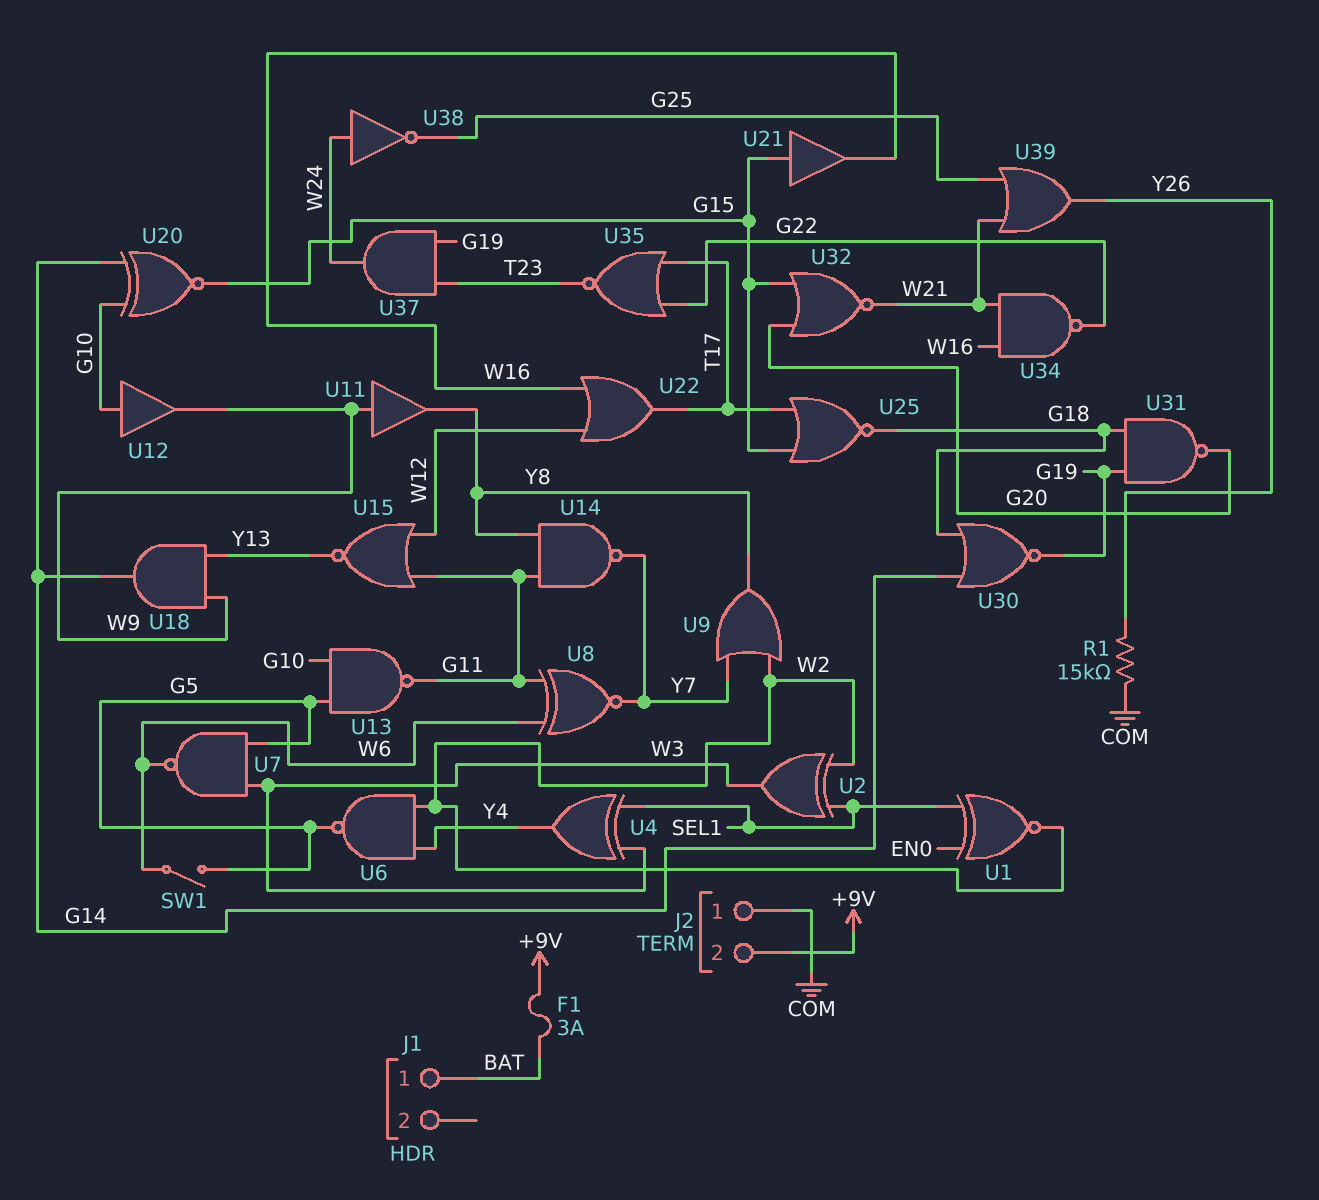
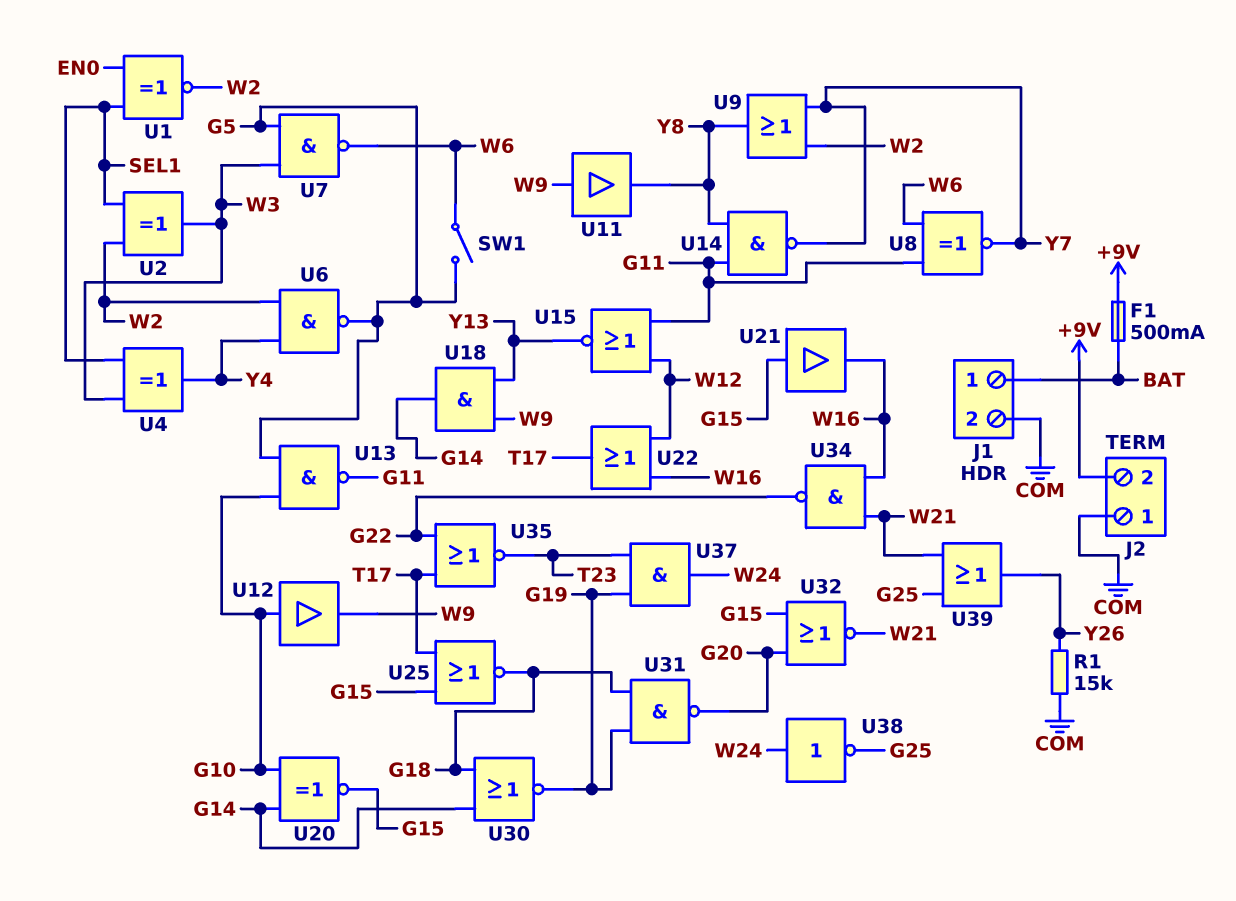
F1: 3A (+9V, BAT) -> 500mA (+9V, BAT)
J1 pin 2: none -> COM

